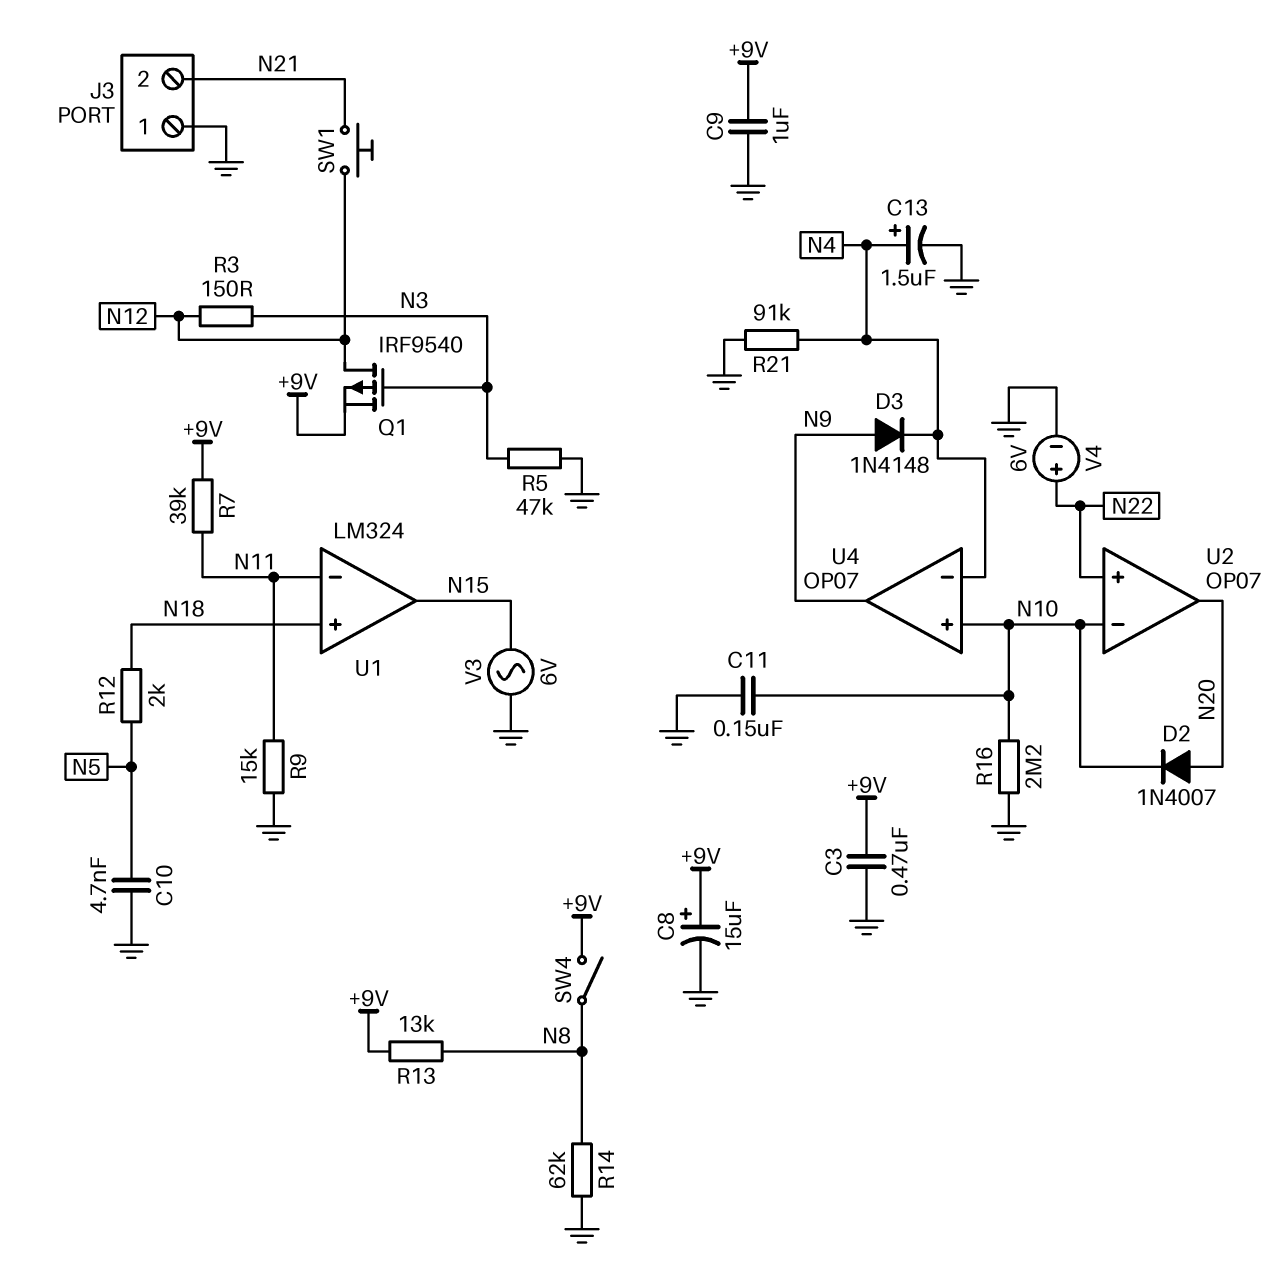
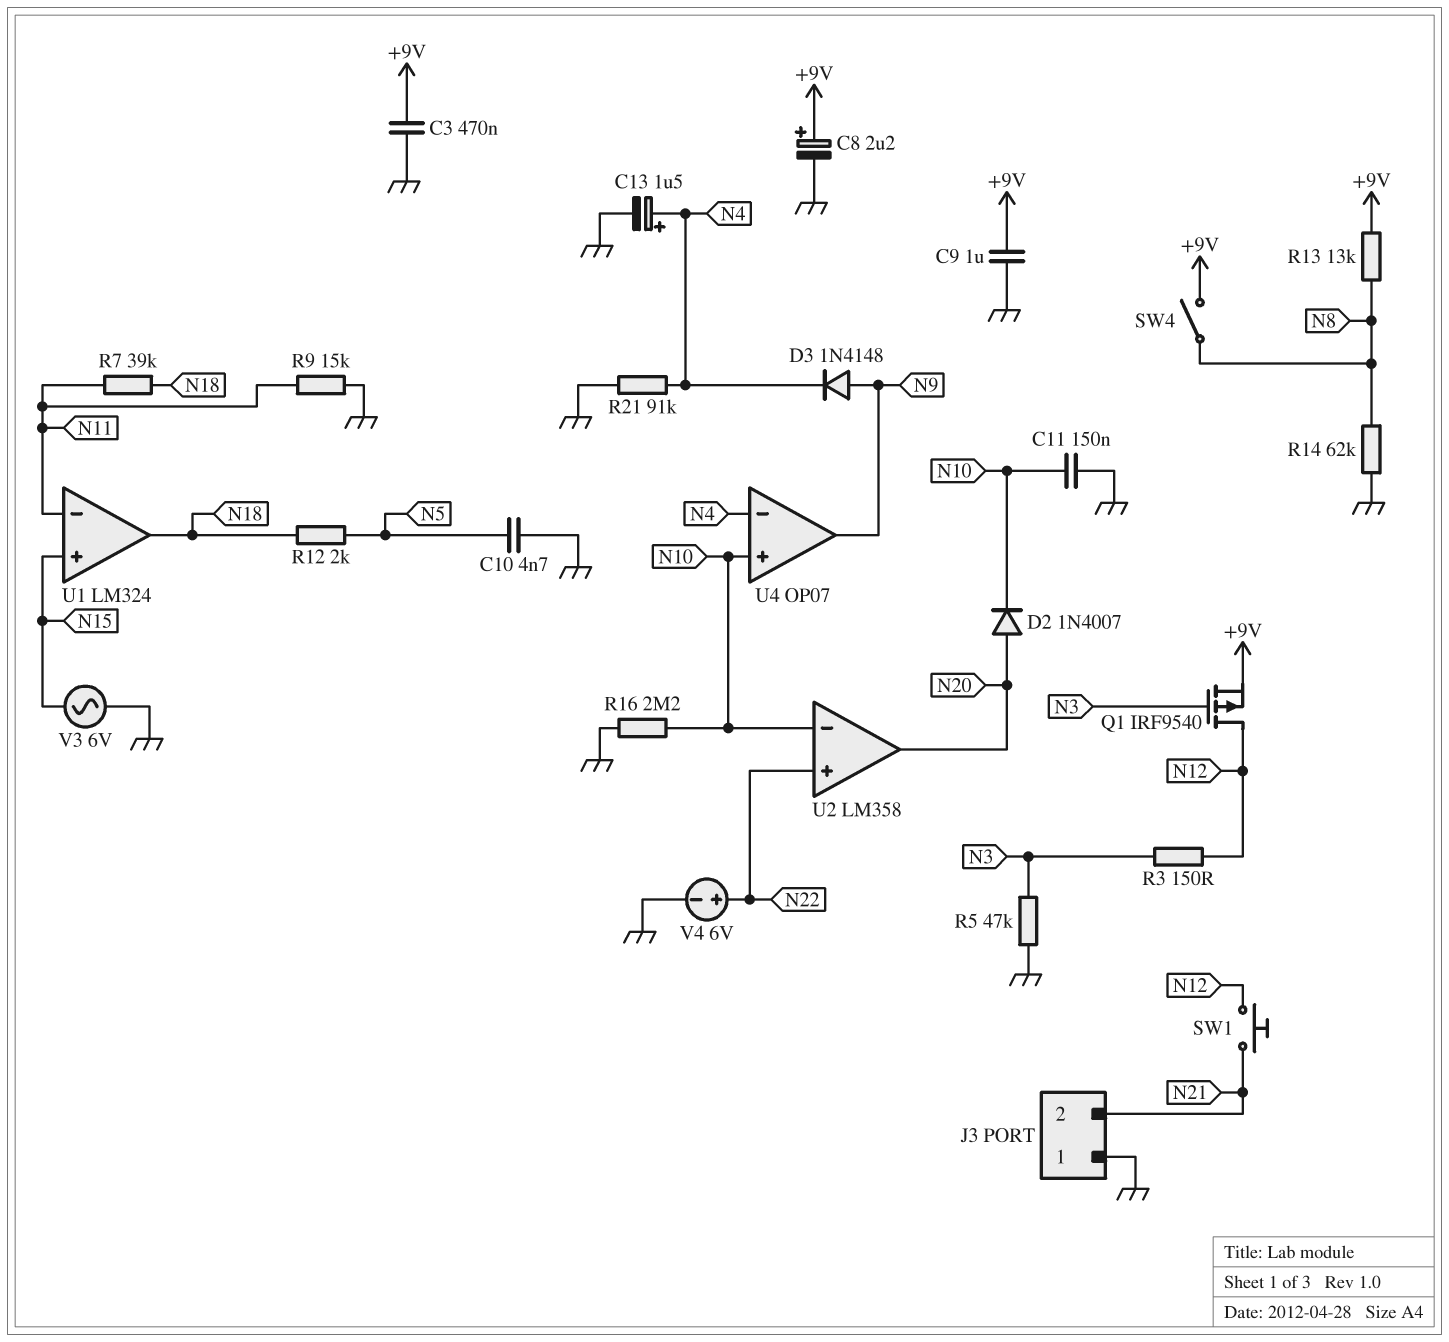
C8: 15uF (plus +9V, minus GND) -> 2.2uF (plus +9V, minus GND)
R7: 39k (+9V, N11) -> 39k (N11, N18)
U1 pin in+: N18 -> N15
U1 pin out: N15 -> N18
U2: OP07 -> LM358

